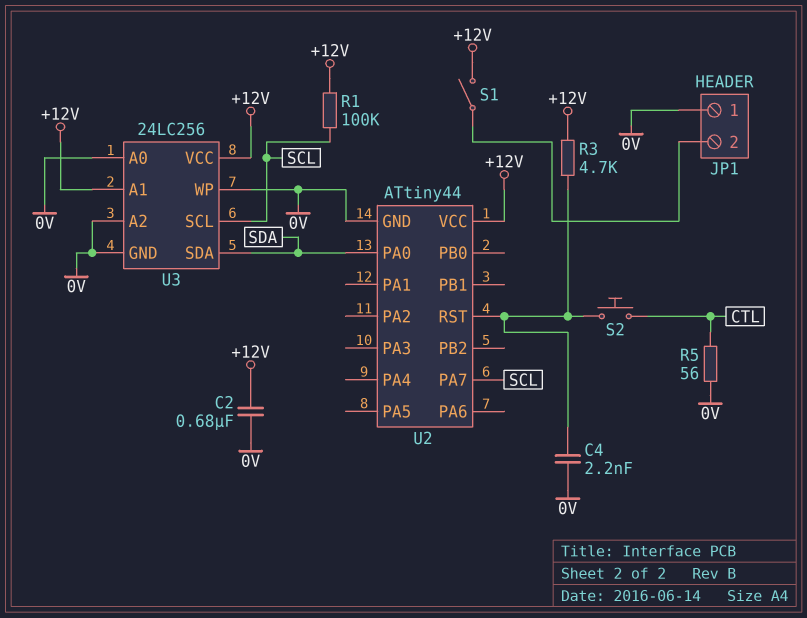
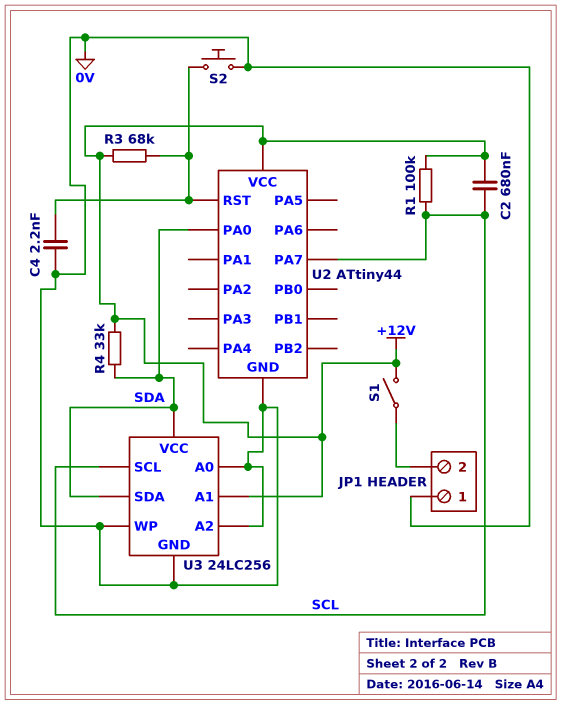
C2: 680nF (+12V, 0V) -> 680nF (+12V, SCL)
R3: 4.7k (+12V, U2/RST) -> 68k (+12V, U2/RST)
R4: none -> 33k (+12V, SDA)
R5: 56 (0V, CTL) -> none
S2: button (CTL, U2/RST) -> button (0V, U2/RST)
U3 pin VCC: +12V -> SDA

